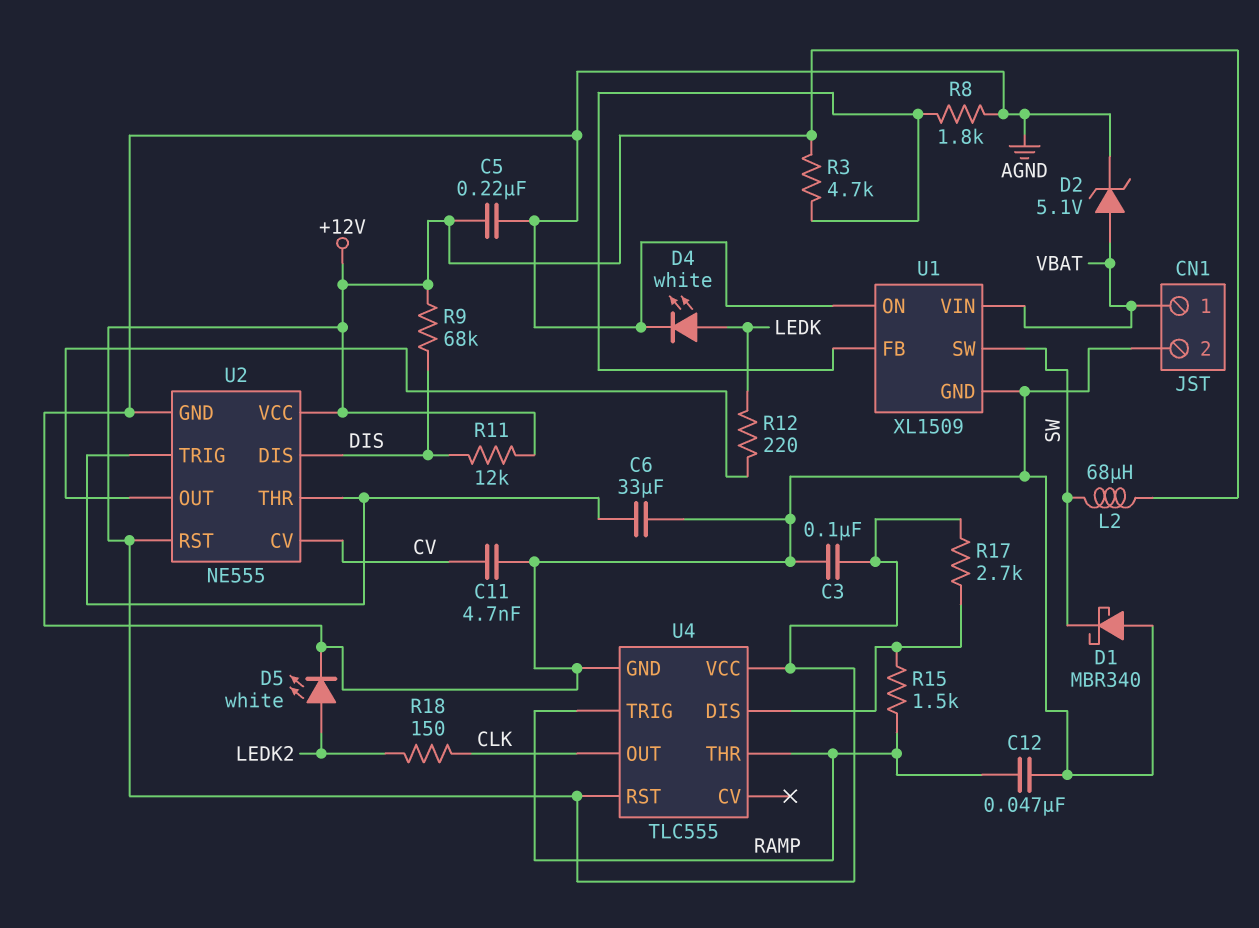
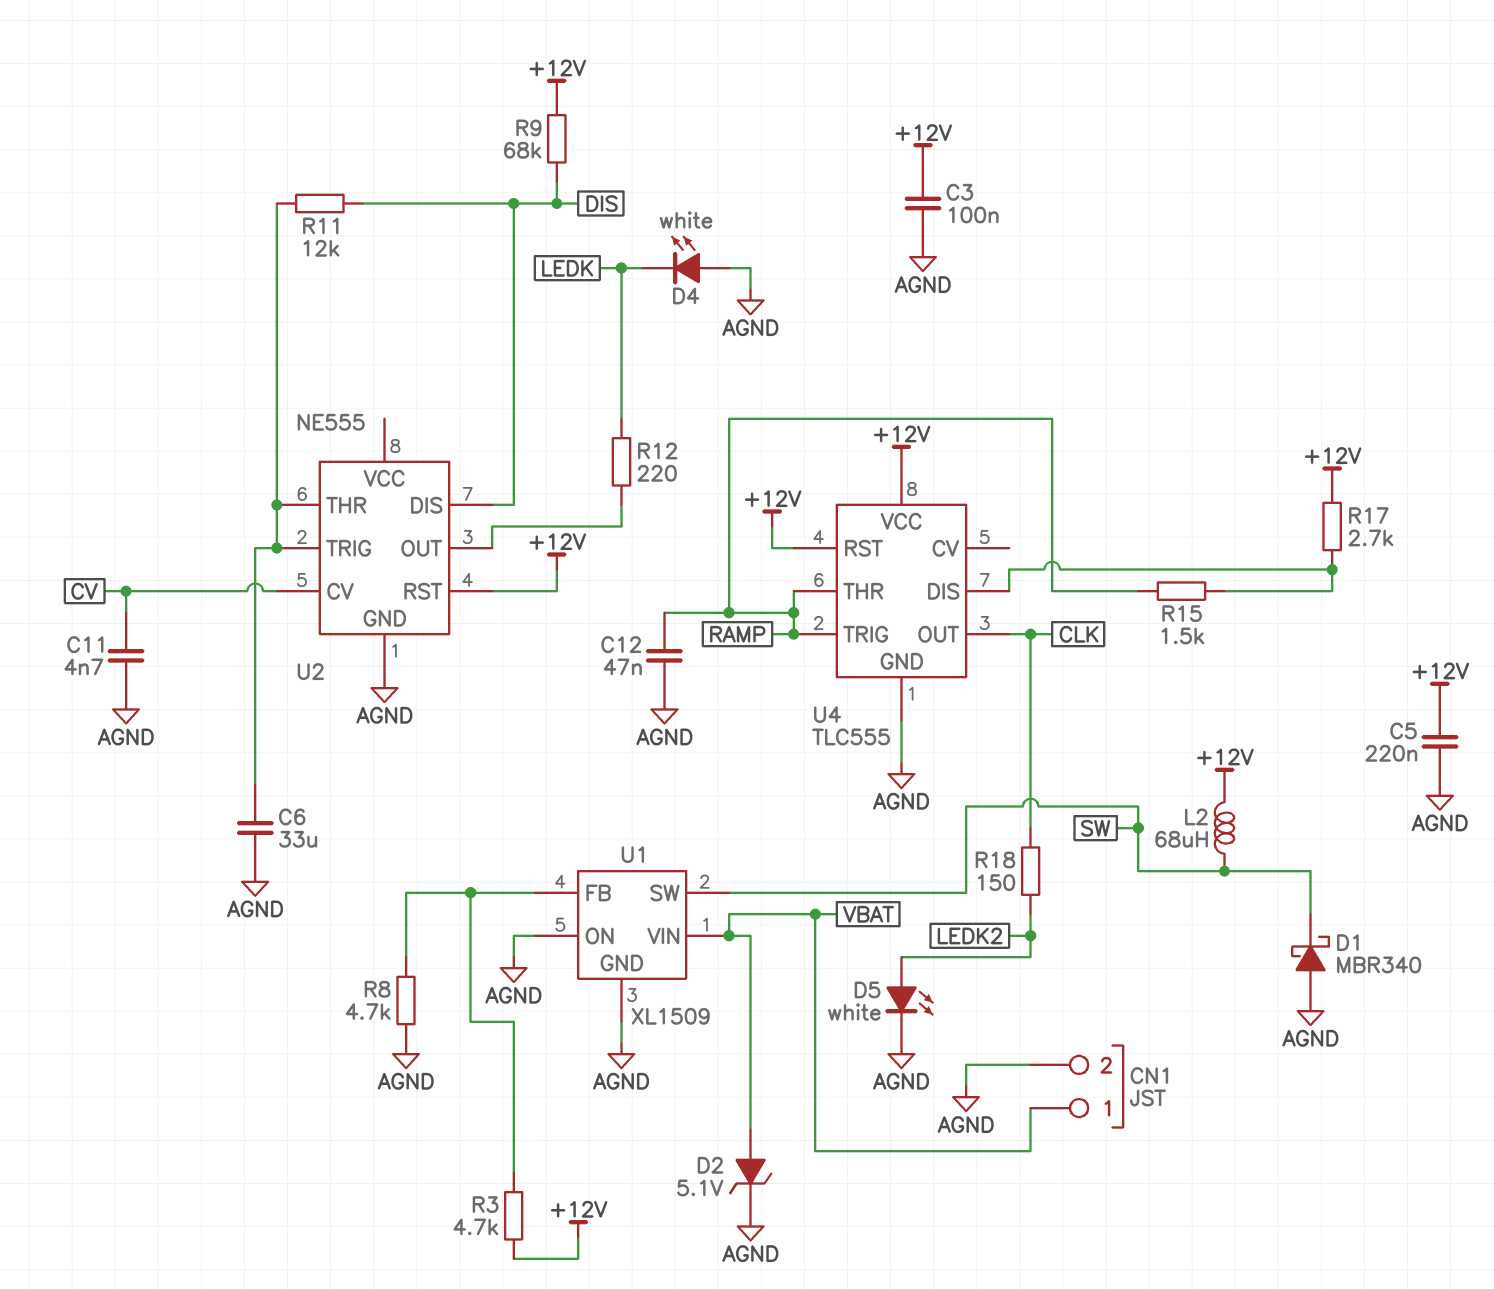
D4: LED white (A LEDK, K AGND) -> LED white (A AGND, K LEDK)
R8: 1.8k (AGND, U1/FB) -> 4.7k (AGND, U1/FB)
R11: 12k (+12V, DIS) -> 12k (DIS, U2/THR)
U2 pin VCC: +12V -> none

